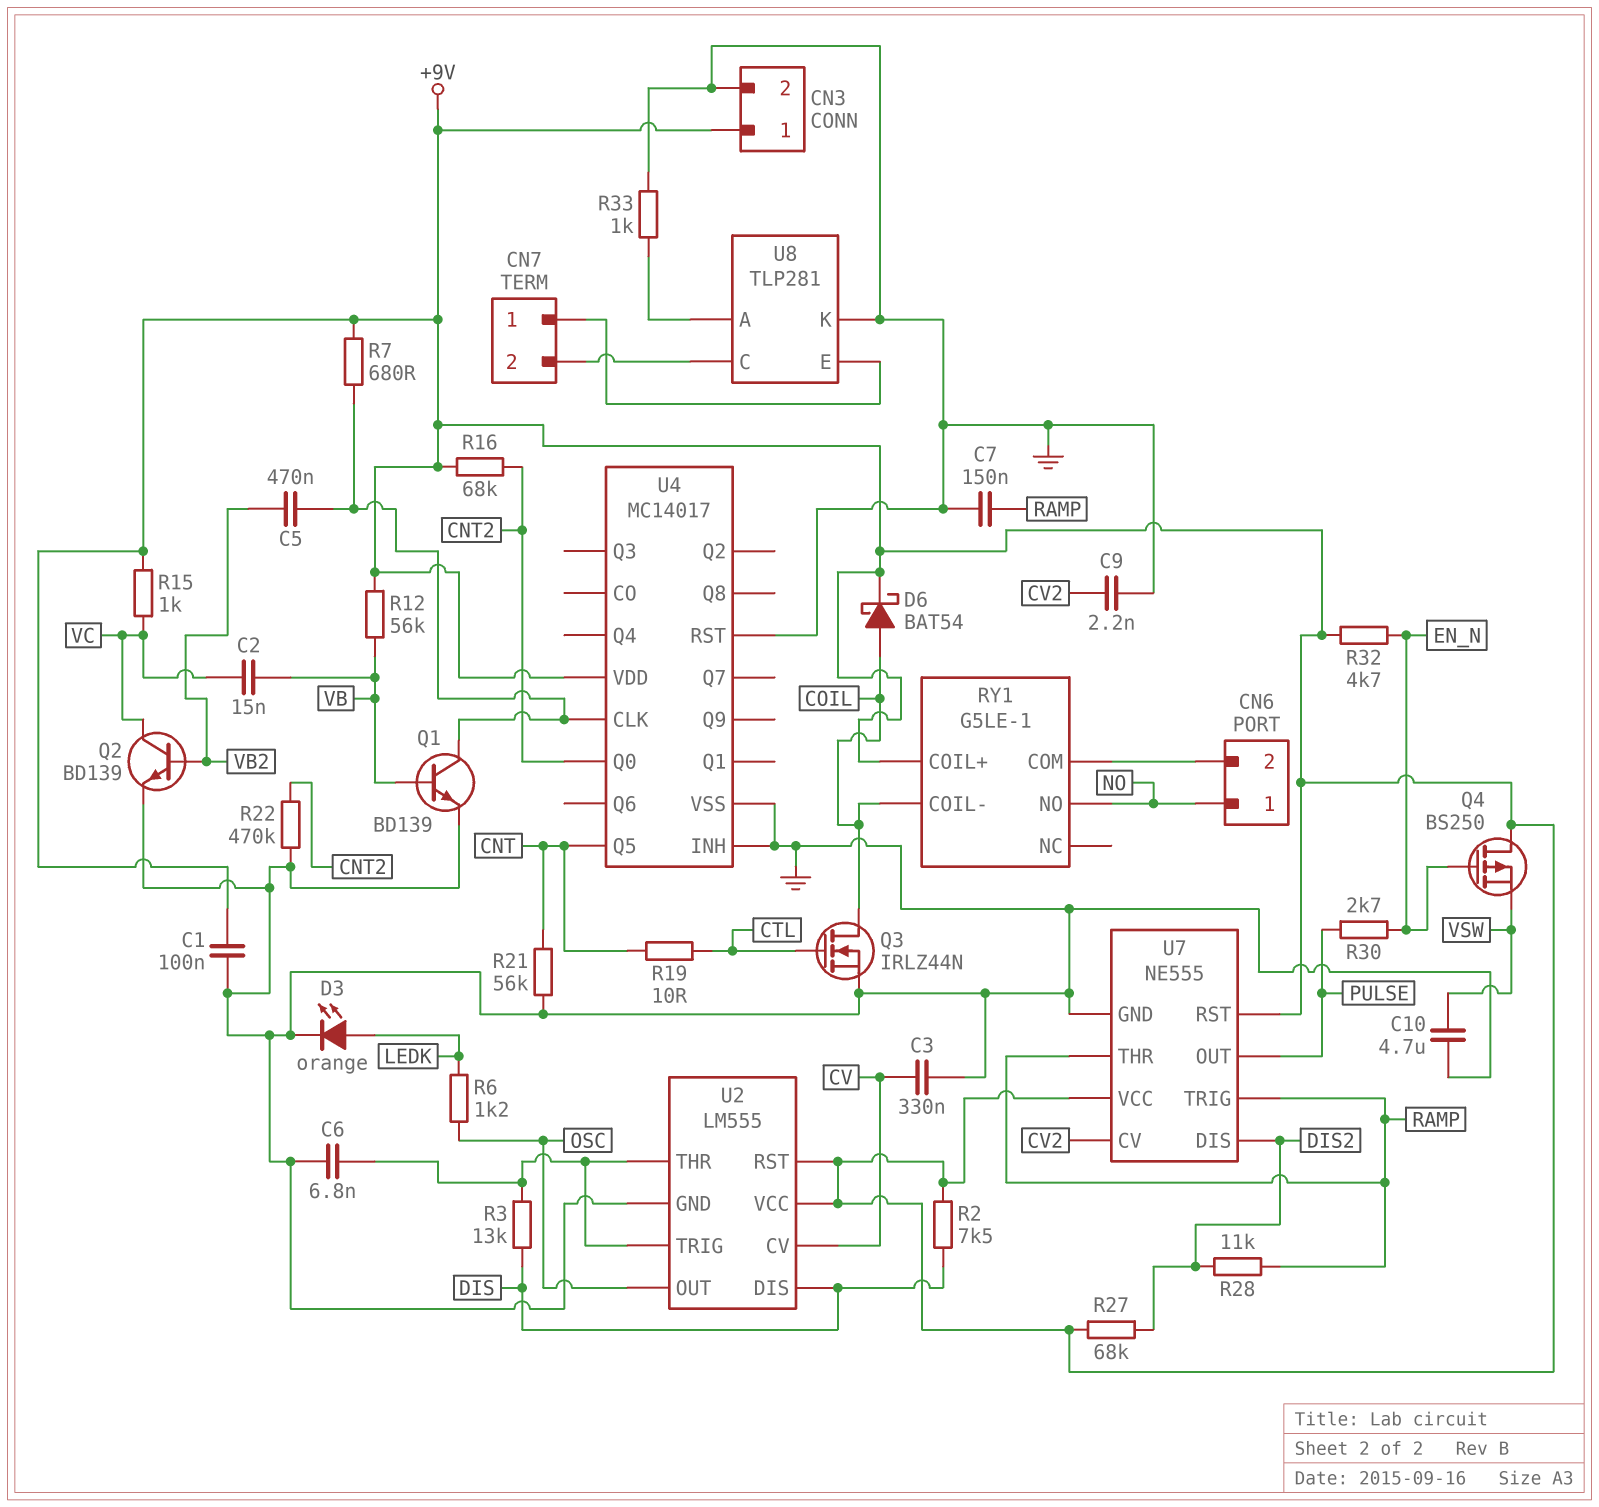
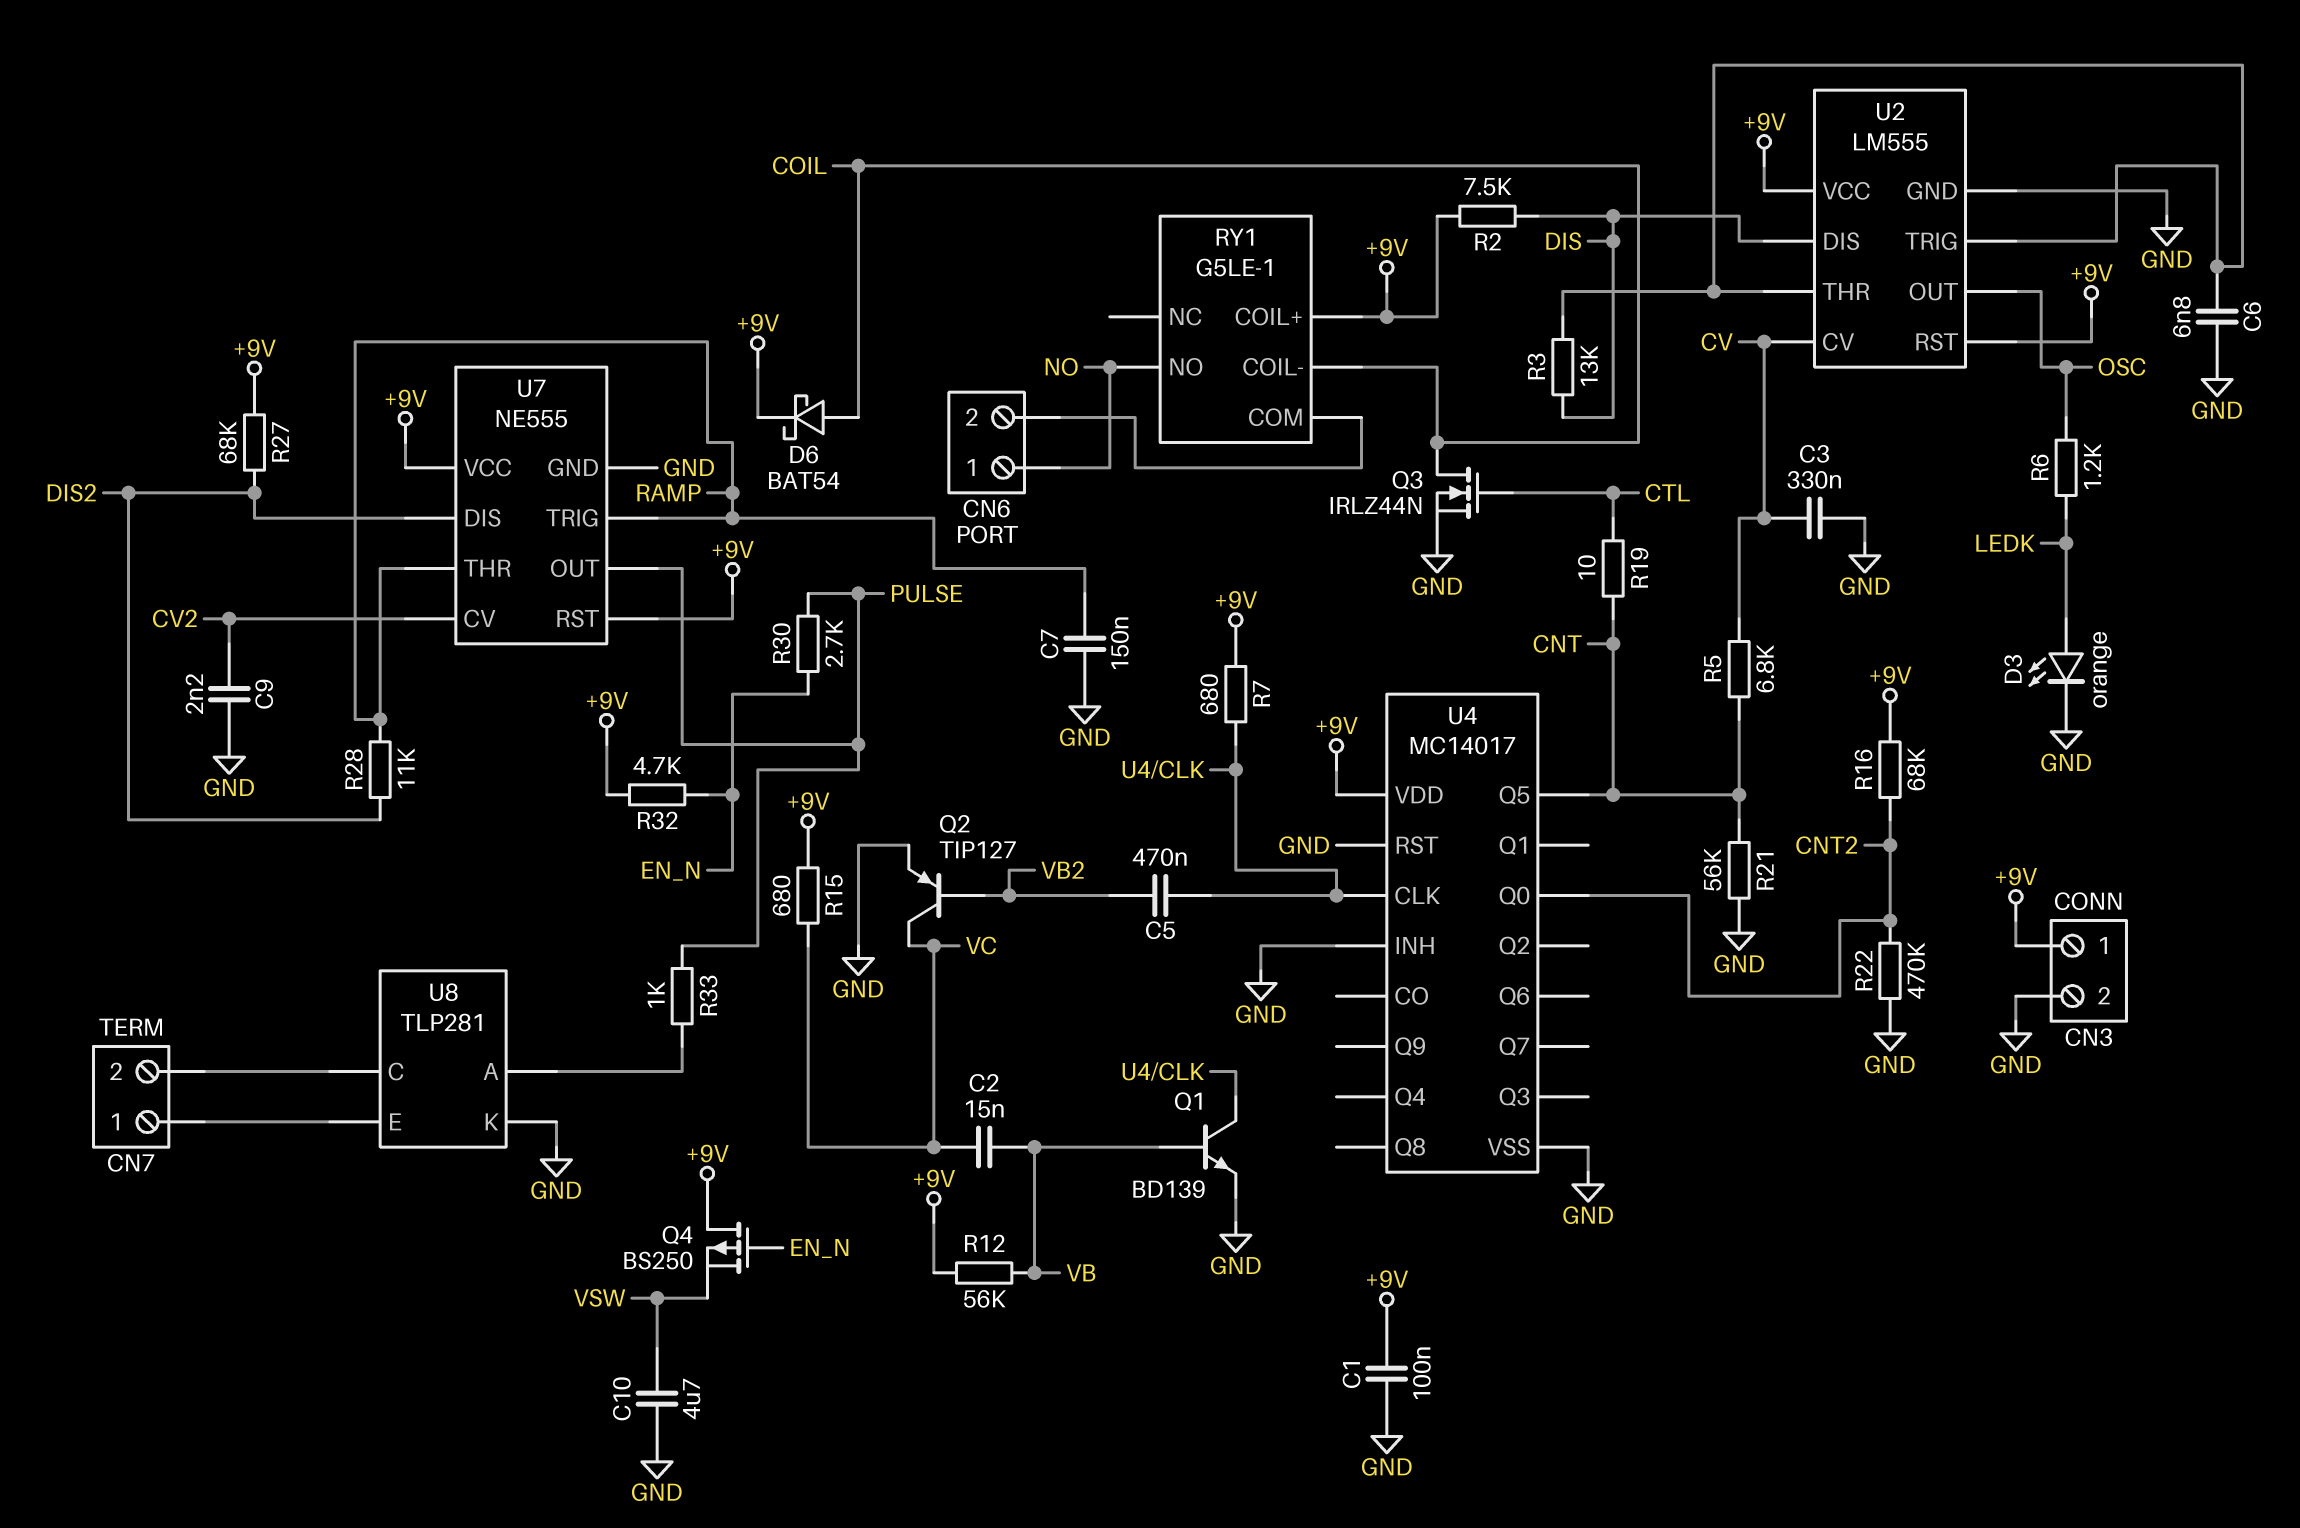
Q2: NPN BD139 (B VB2, C VC, E GND) -> PNP TIP127 (B VB2, C VC, E GND)
R5: none -> 6.8k (CNT, CV)
R15: 1k (+9V, VC) -> 680 (+9V, VC)
R33: 1k (GND, U8/A) -> 1k (PULSE, U8/A)

